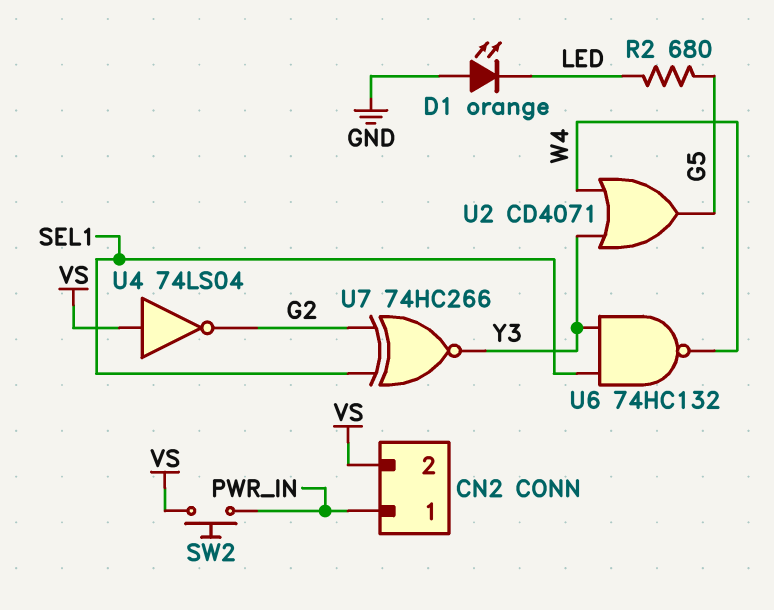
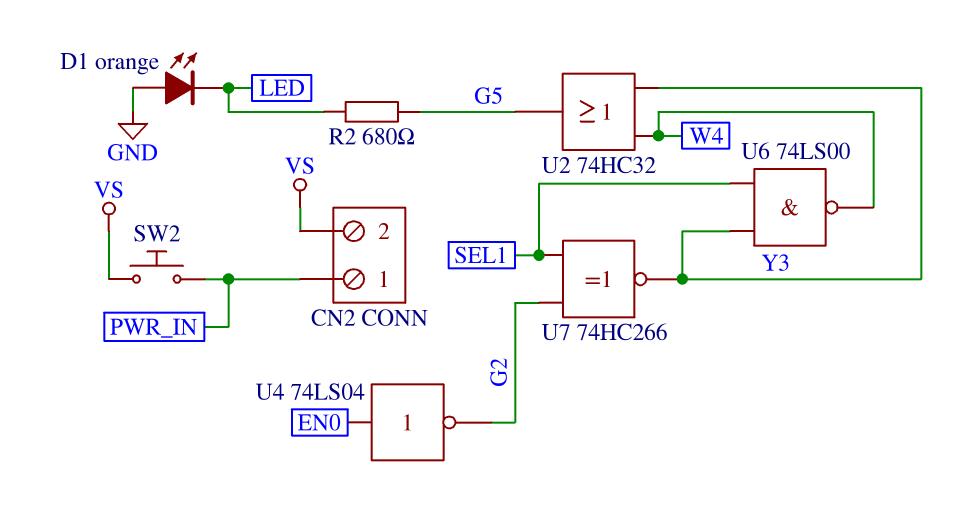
U2: OR CD4071 (in W4, in Y3, out G5) -> OR 74HC32 (in W4, in Y3, out G5)
U4: NOT 74LS04 (in VS, out G2) -> NOT 74LS04 (in EN0, out G2)
U6: NAND 74HC132 (in SEL1, in Y3, out W4) -> NAND 74LS00 (in SEL1, in Y3, out W4)

